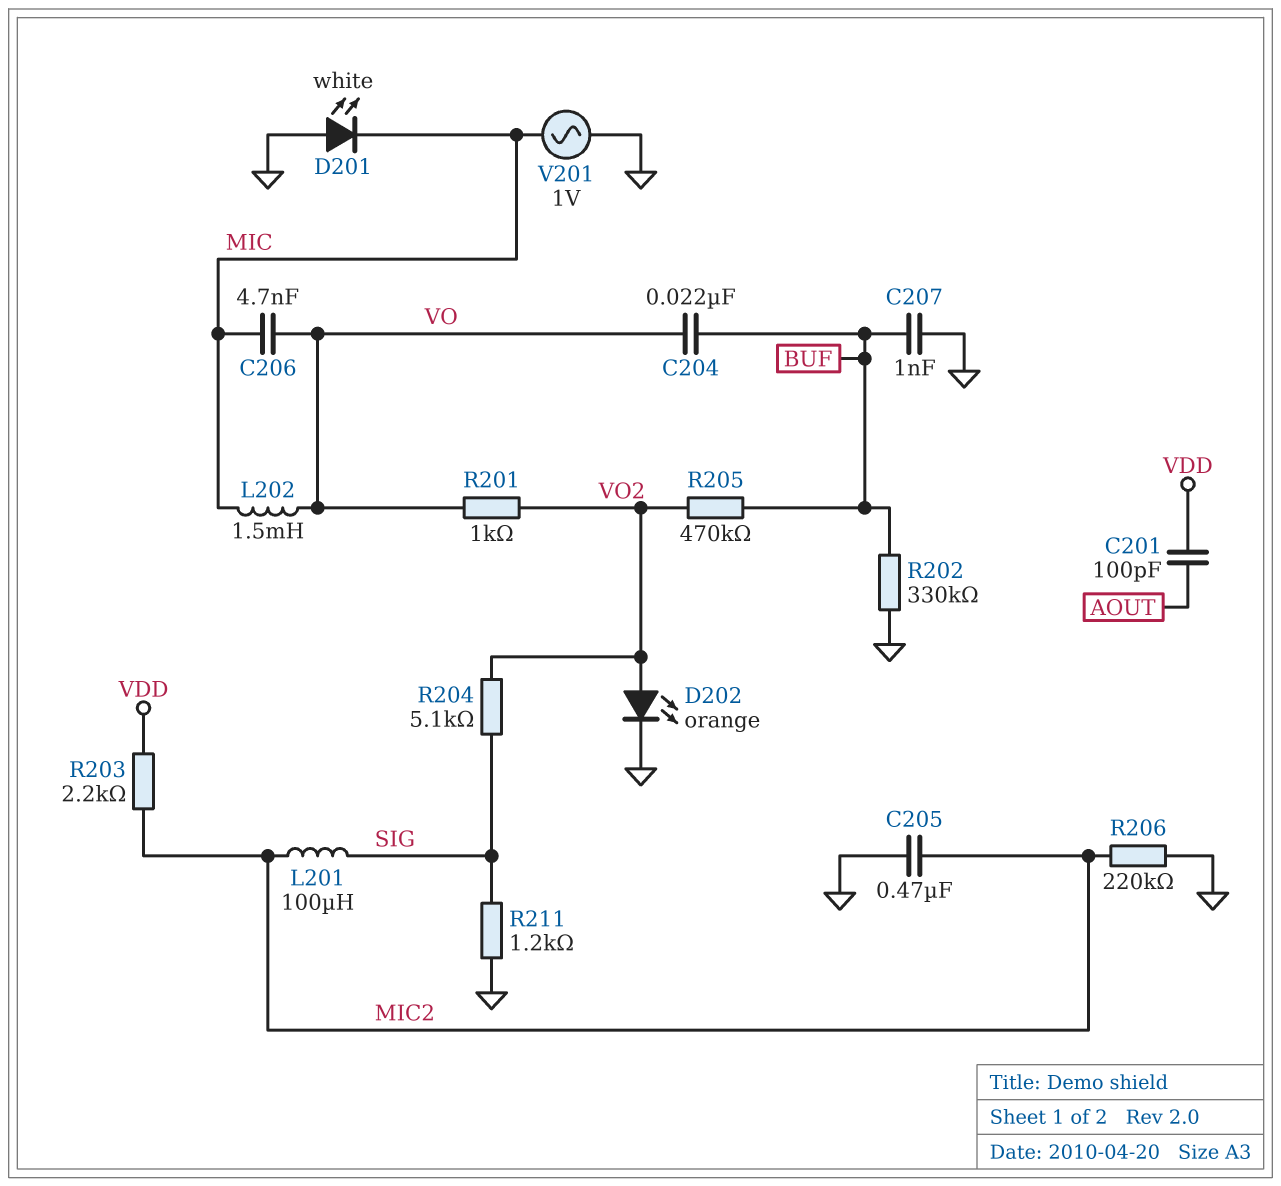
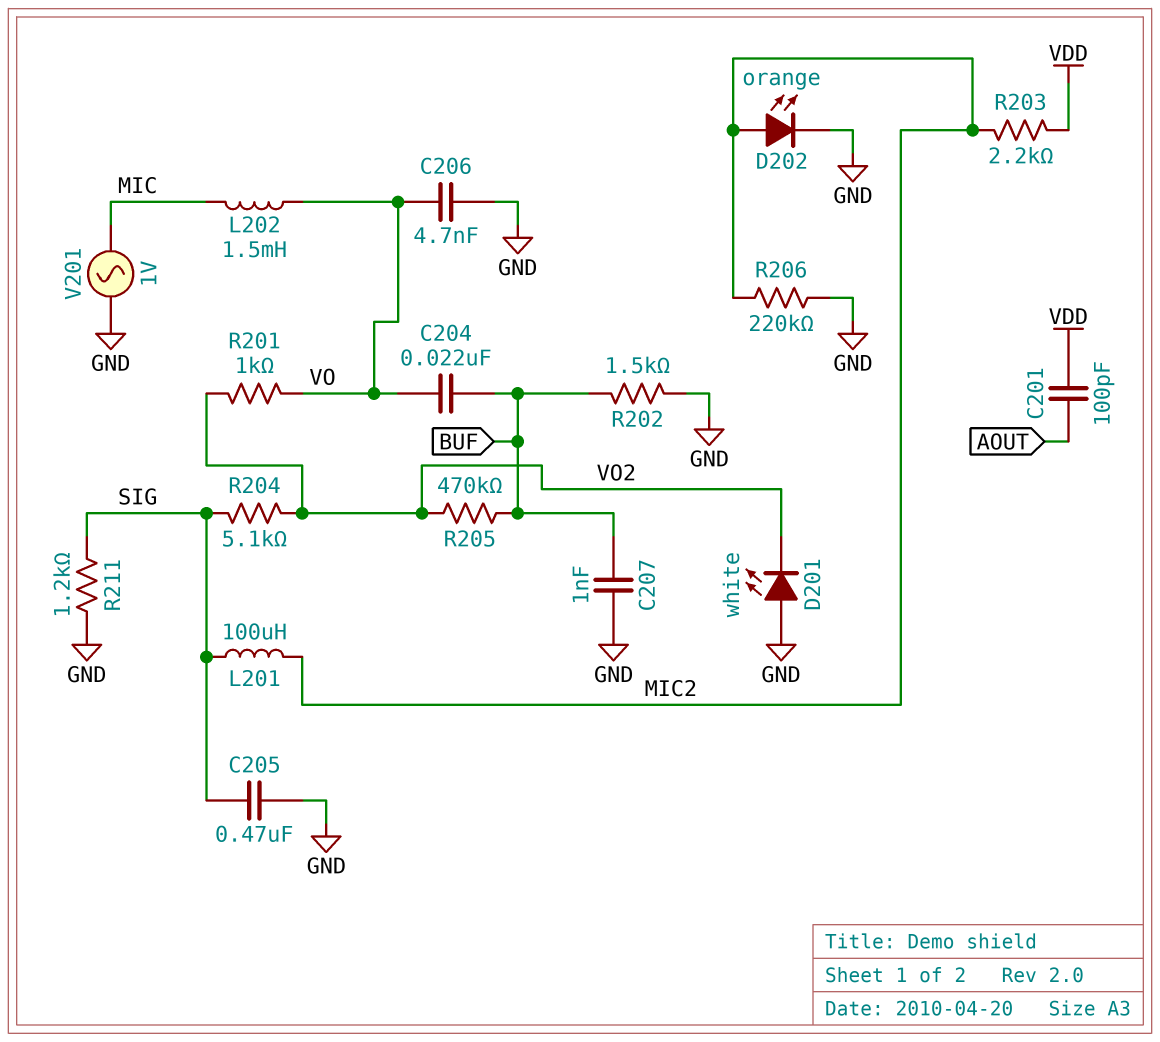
C205: 470nF (GND, MIC2) -> 470nF (GND, SIG)
C206: 4.7nF (MIC, VO) -> 4.7nF (GND, VO)
D201: LED white (A GND, K MIC) -> LED white (A GND, K VO2)
D202: LED orange (A VO2, K GND) -> LED orange (A MIC2, K GND)
R202: 330k (BUF, GND) -> 1.5k (BUF, GND)

